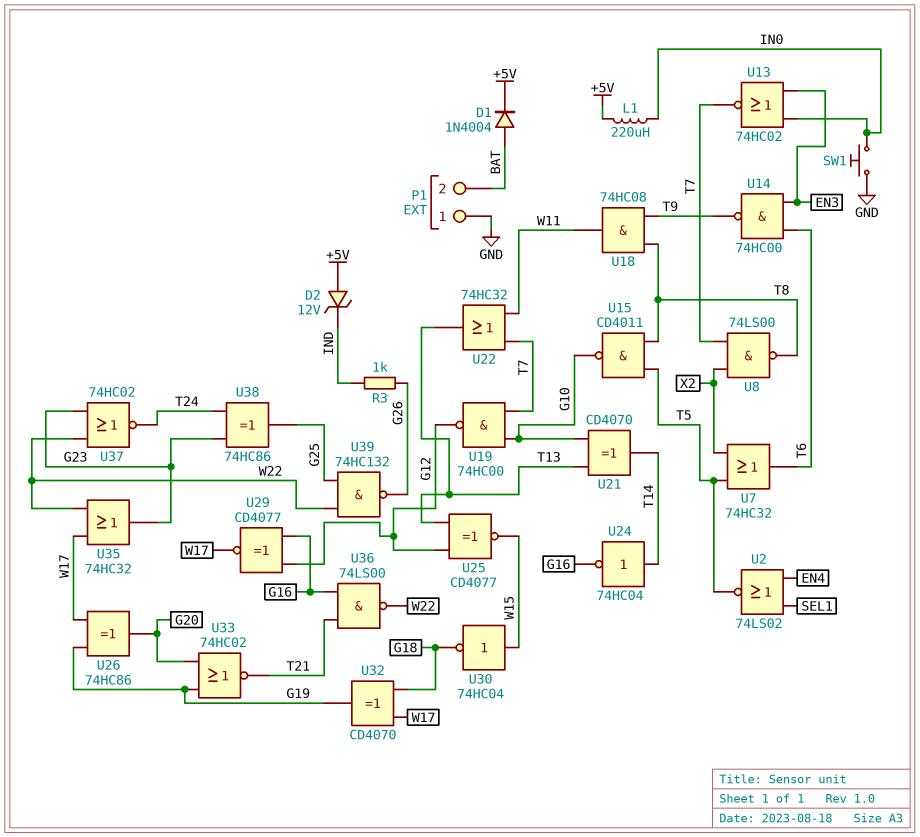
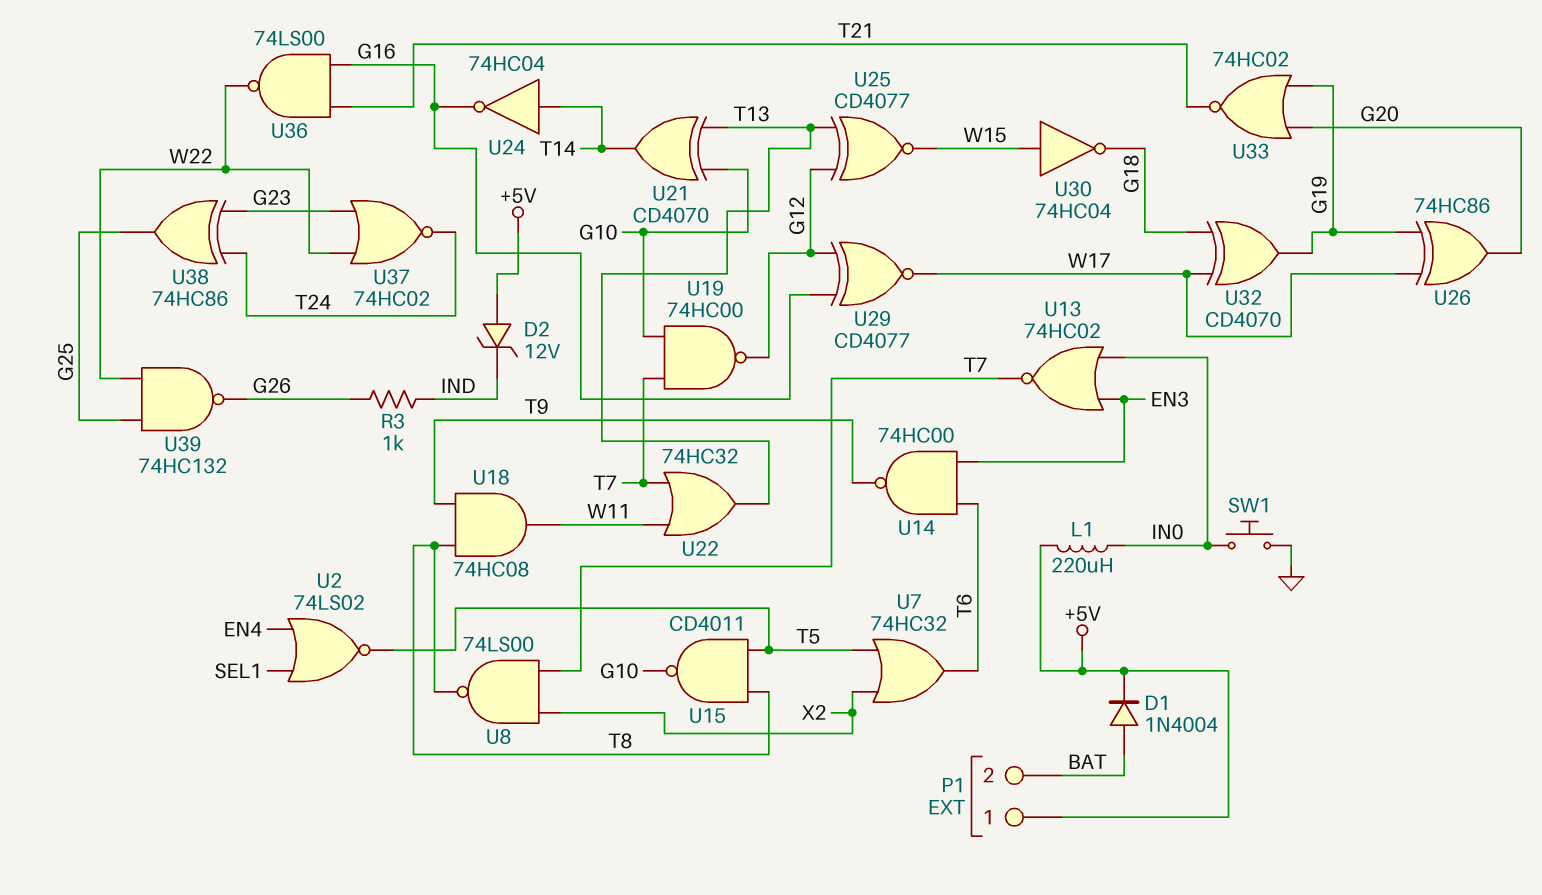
P1 pin 1: GND -> +5V
U35: OR 74HC32 (in W17, in W22, out G23) -> none

